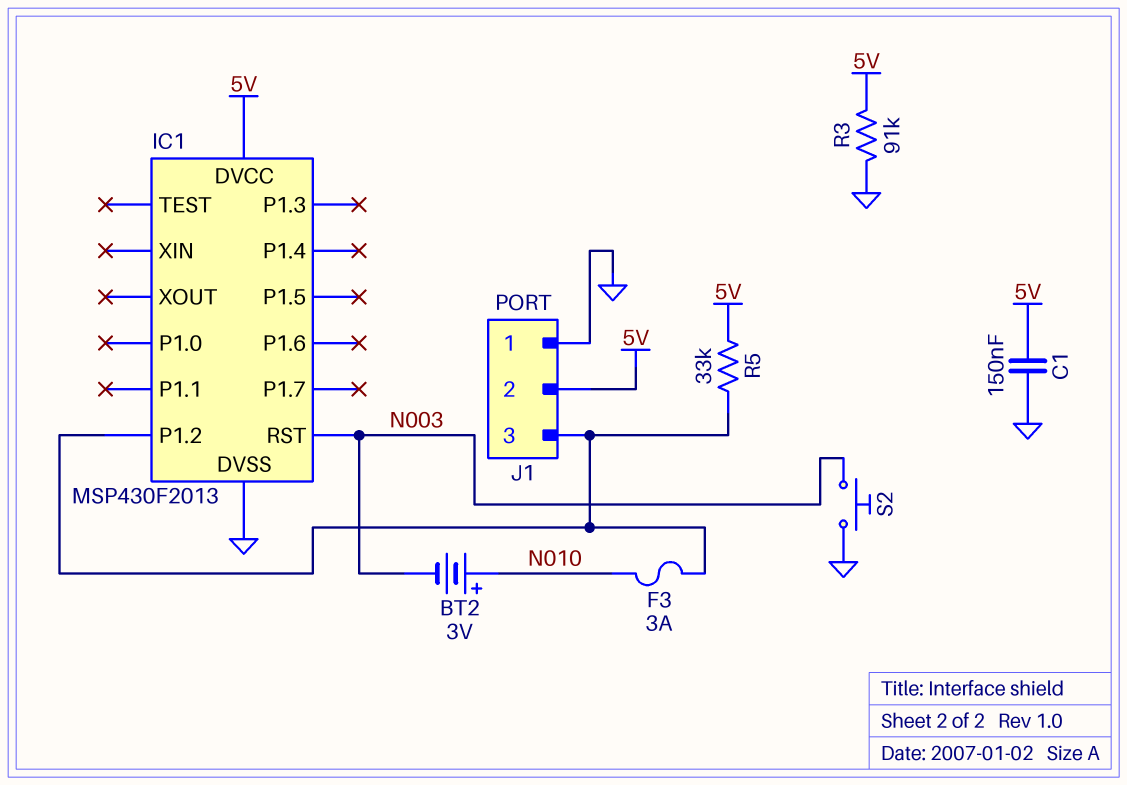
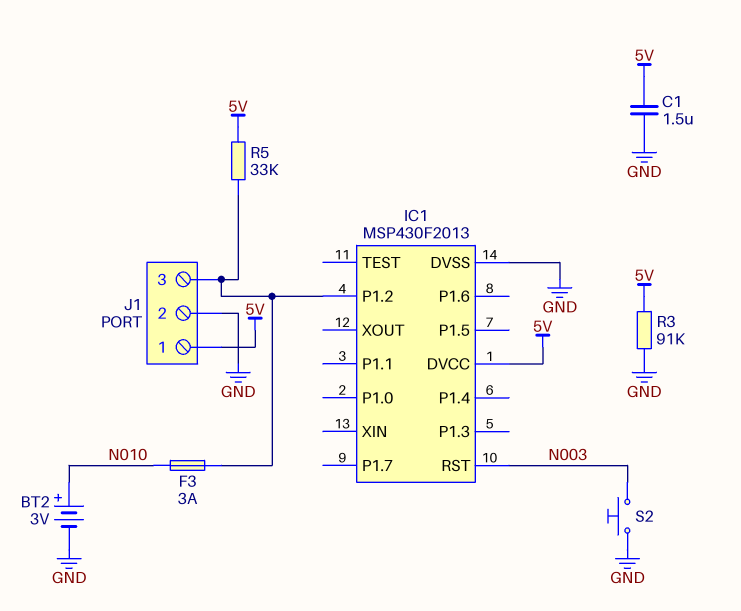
BT2: 3V (plus N010, minus N003) -> 3V (plus N010, minus GND)
C1: 150nF (5V, GND) -> 1.5uF (5V, GND)
J1 pin 1: GND -> 5V
J1 pin 2: 5V -> GND

